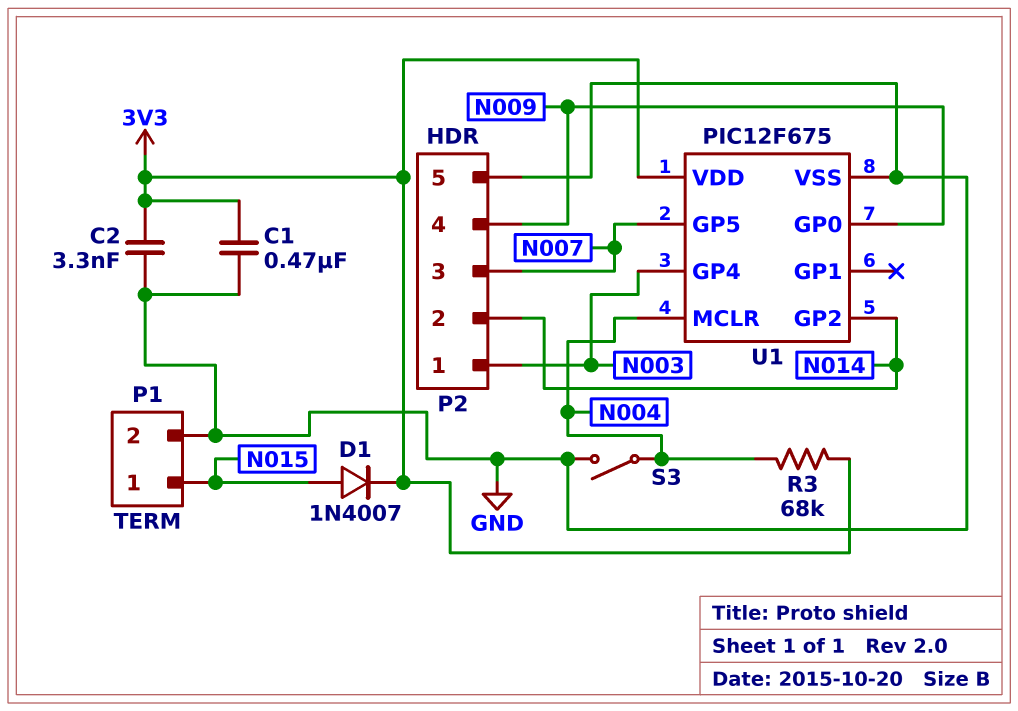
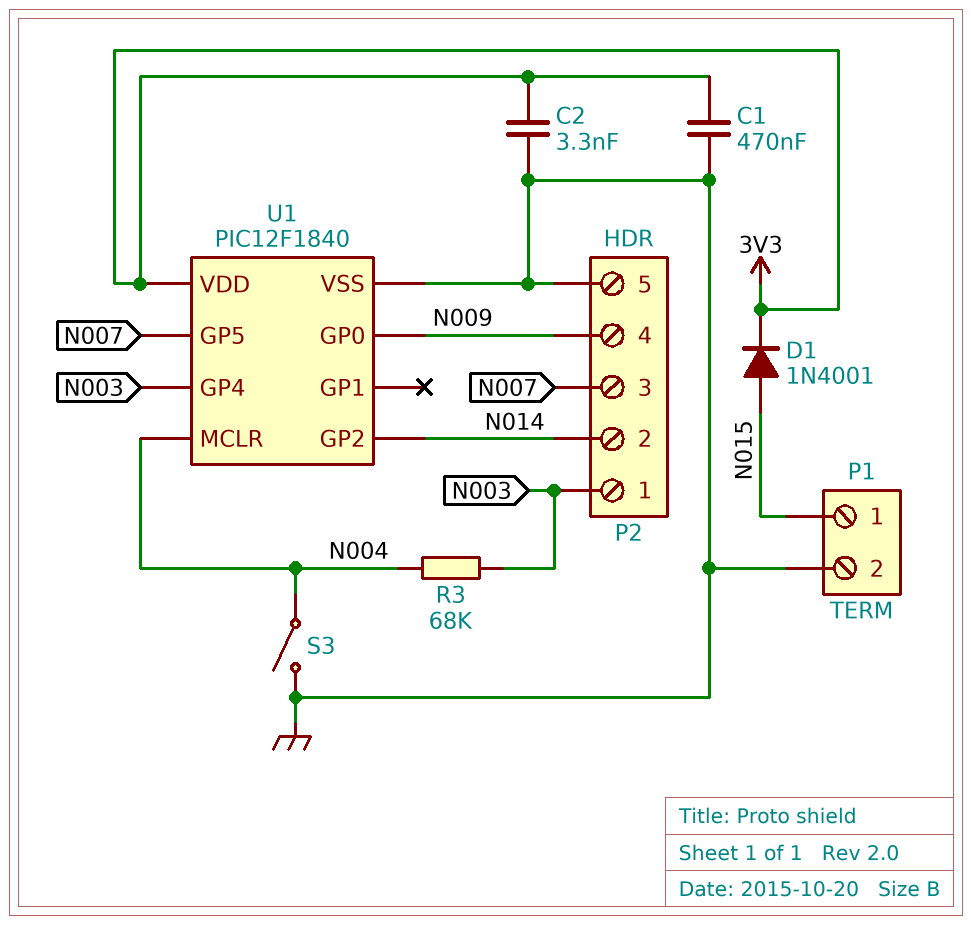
D1: diode 1N4007 (A N015, K 3V3) -> diode 1N4001 (A N015, K 3V3)
R3: 68k (3V3, N004) -> 68k (N003, N004)
U1: PIC12F675 -> PIC12F1840

